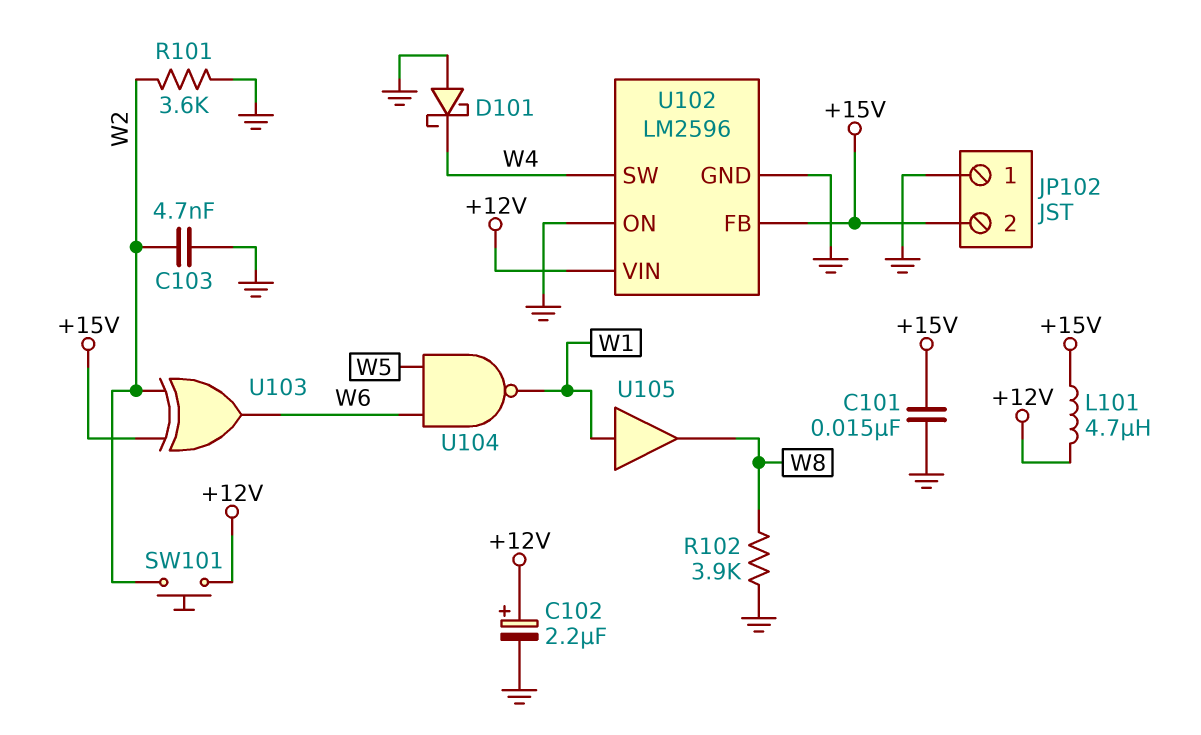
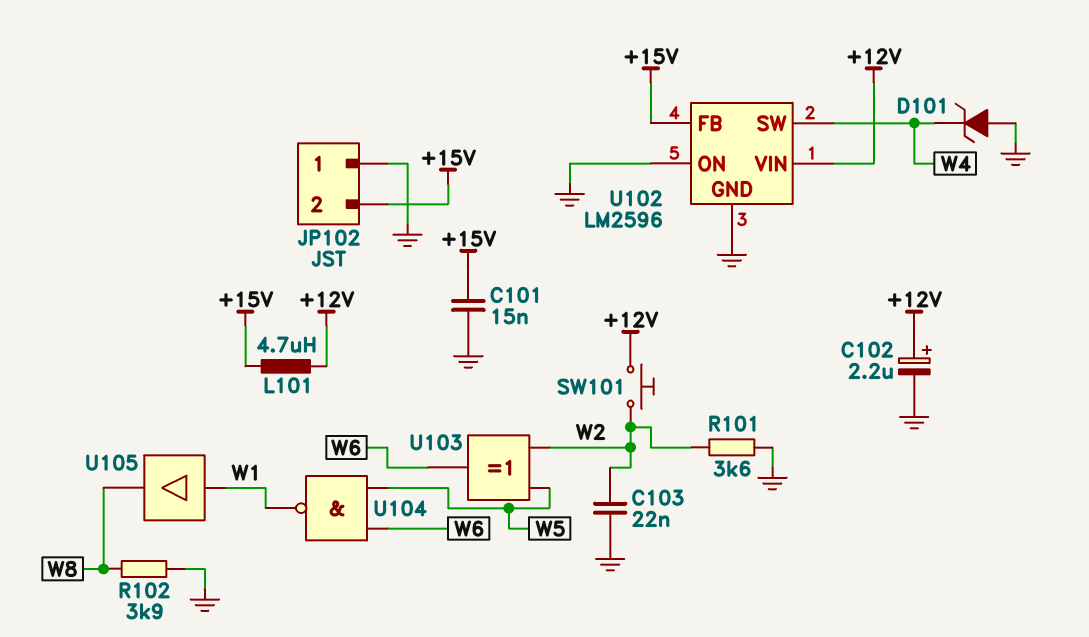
C103: 4.7nF (GND, W2) -> 22nF (GND, W2)
D101: schottky (A GND, K W4) -> zener (A GND, K W4)
U103: XOR (in +15V, in W2, out W6) -> XOR (in W2, in W5, out W6)

